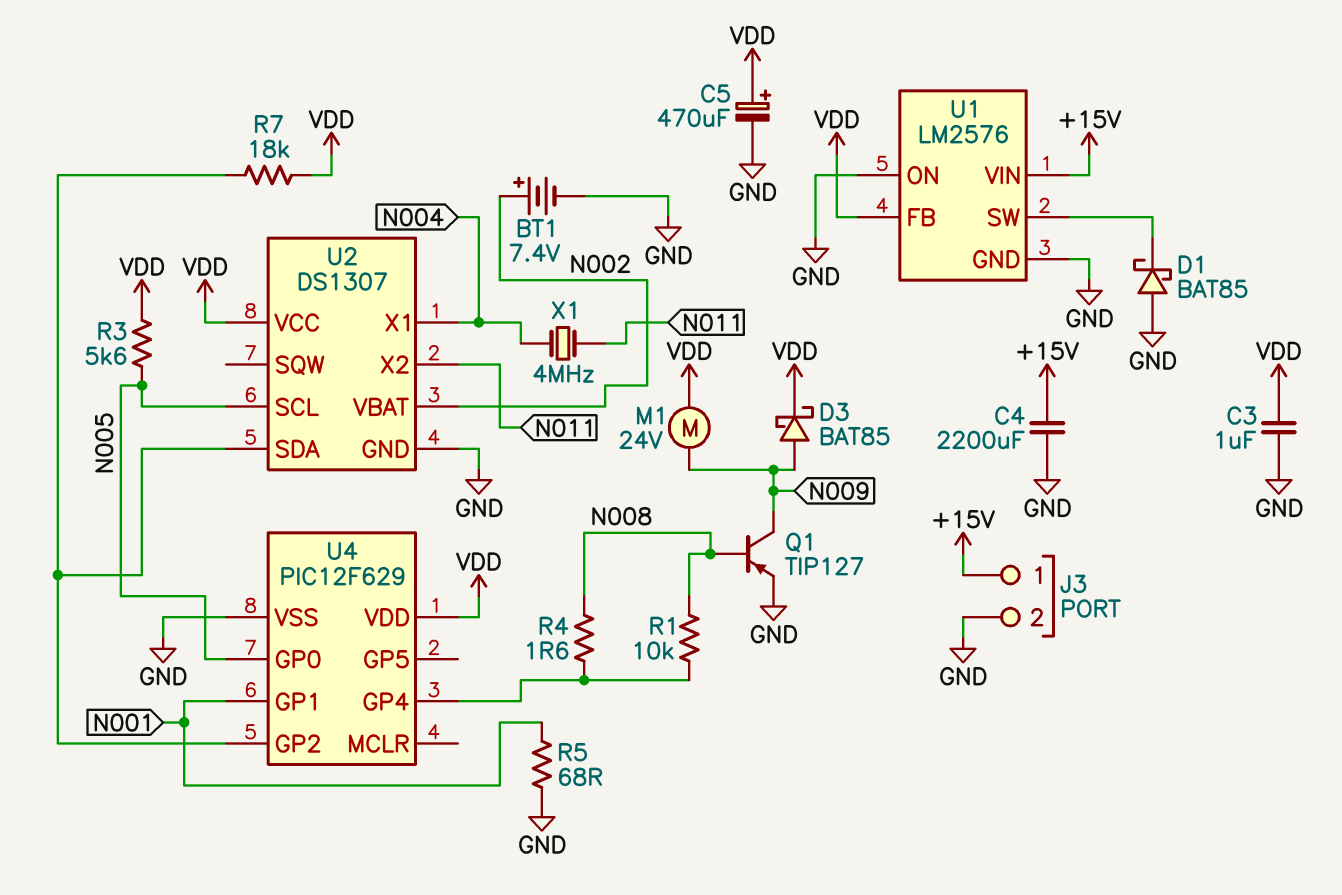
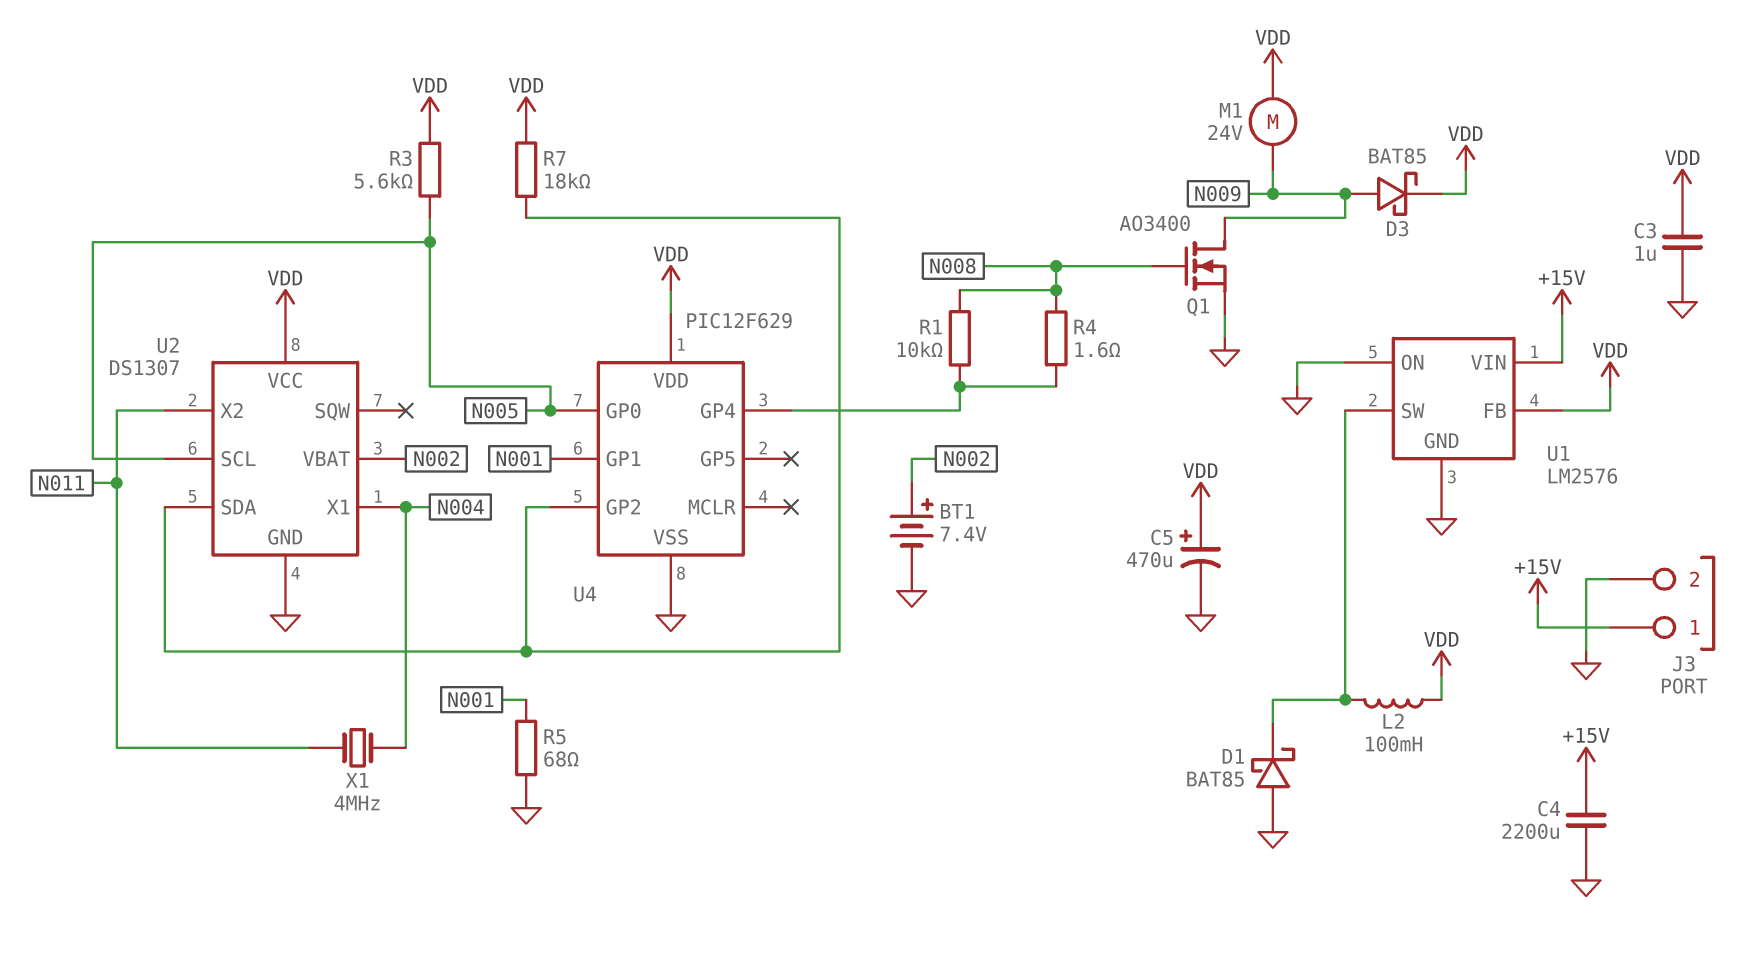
L2: none -> 100mH (U1/SW, VDD)
Q1: PNP TIP127 (B N008, C N009, E GND) -> NMOS AO3400 (G N008, D N009, S GND)

